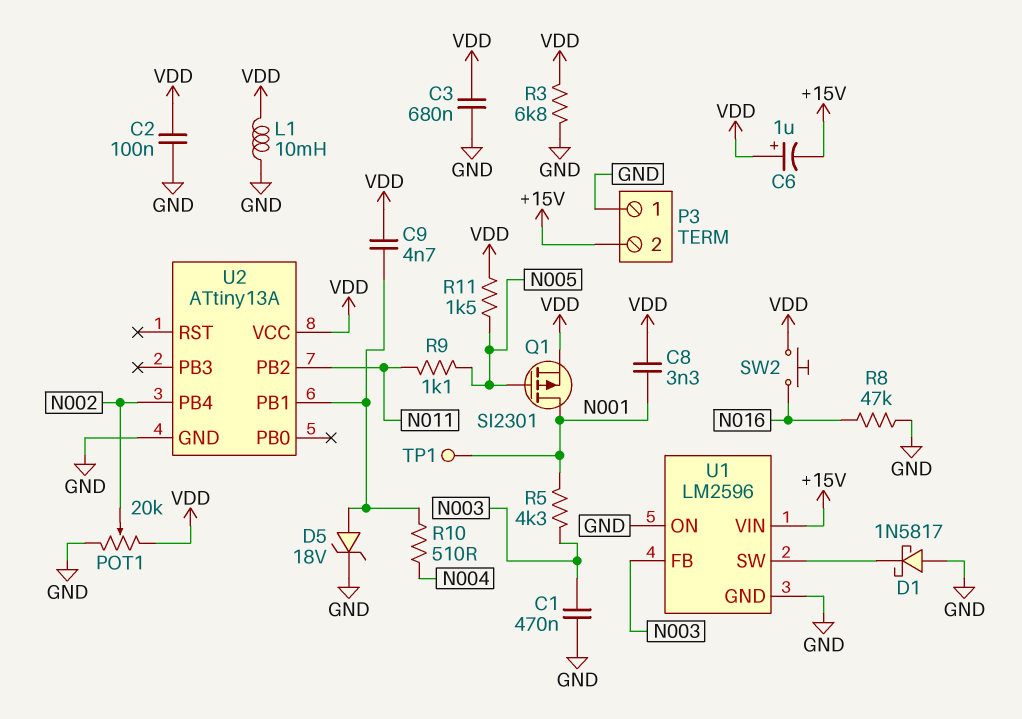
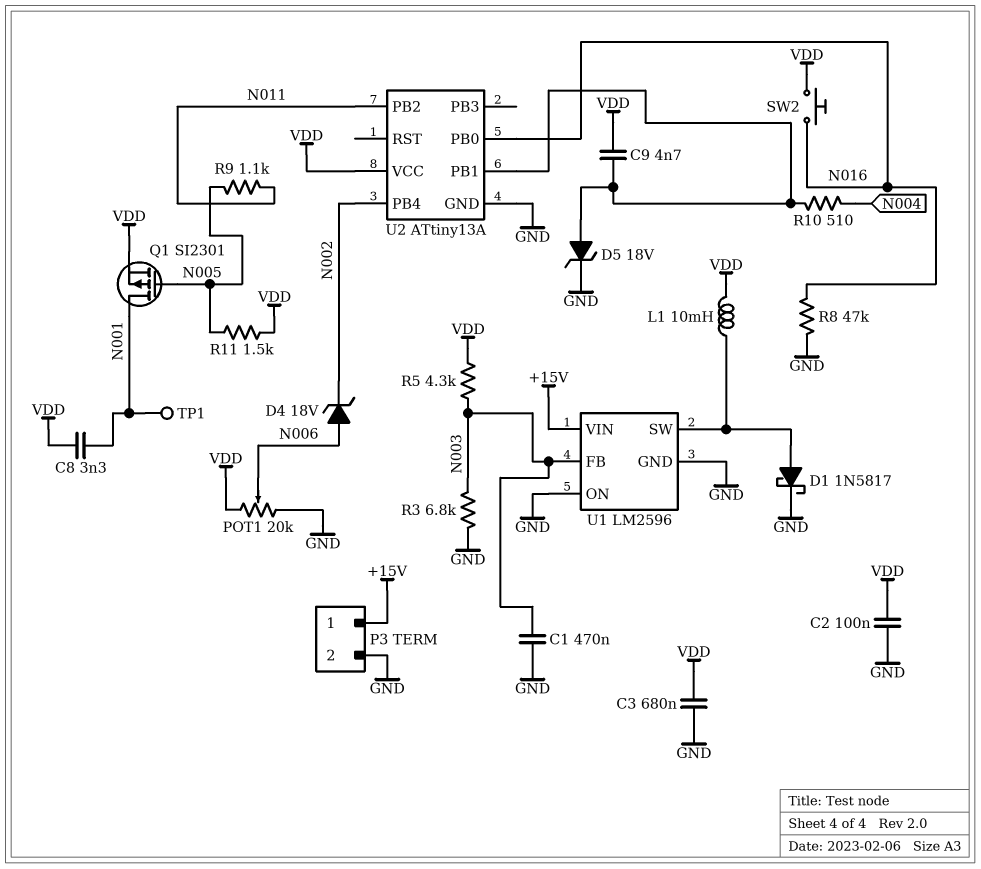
C6: 1uF (plus VDD, minus +15V) -> none
D1: schottky 1N5817 (A GND, K U1/SW) -> schottky 1N5817 (A U1/SW, K GND)
D4: none -> zener 18V (A N006, K N002)
L1: 10mH (GND, VDD) -> 10mH (U1/SW, VDD)
P3 pin 1: GND -> +15V
P3 pin 2: +15V -> GND
POT1: 20k (GND, VDD, wiper N002) -> 20k (GND, VDD, wiper N006)
R3: 6.8k (GND, VDD) -> 6.8k (GND, N003)
R5: 4.3k (N001, N003) -> 4.3k (N003, VDD)
U2 pin PB0: none -> N016

